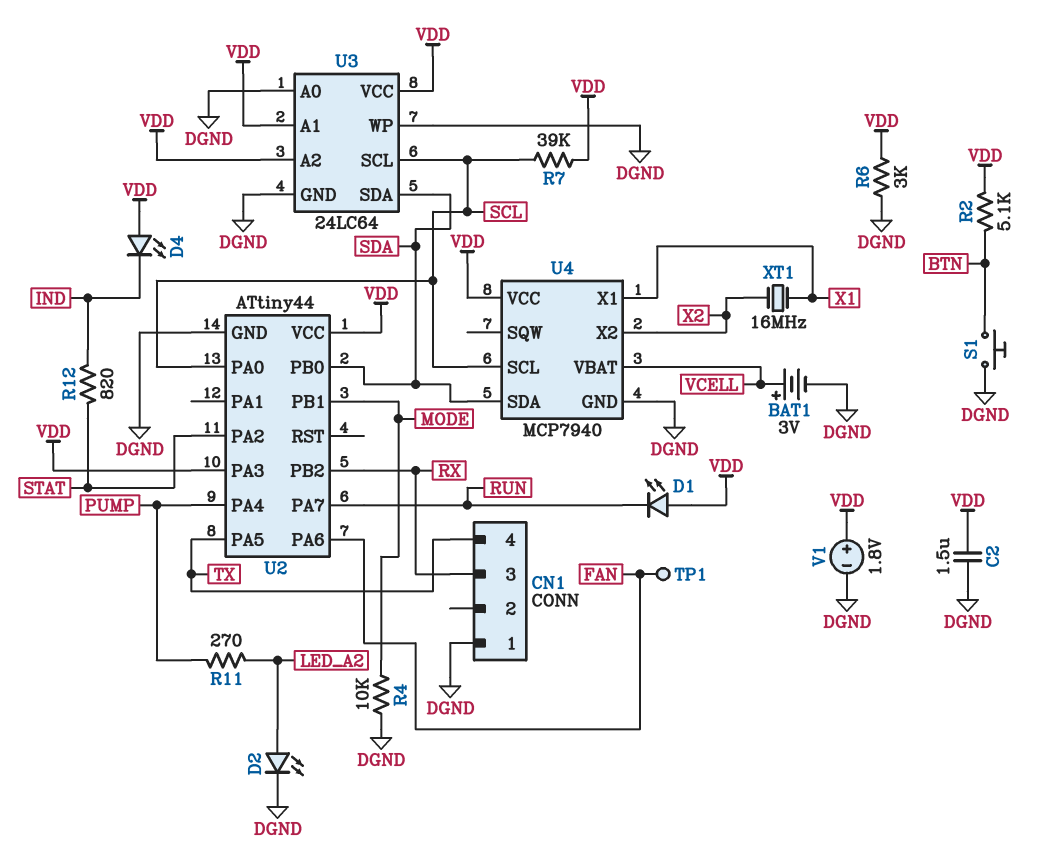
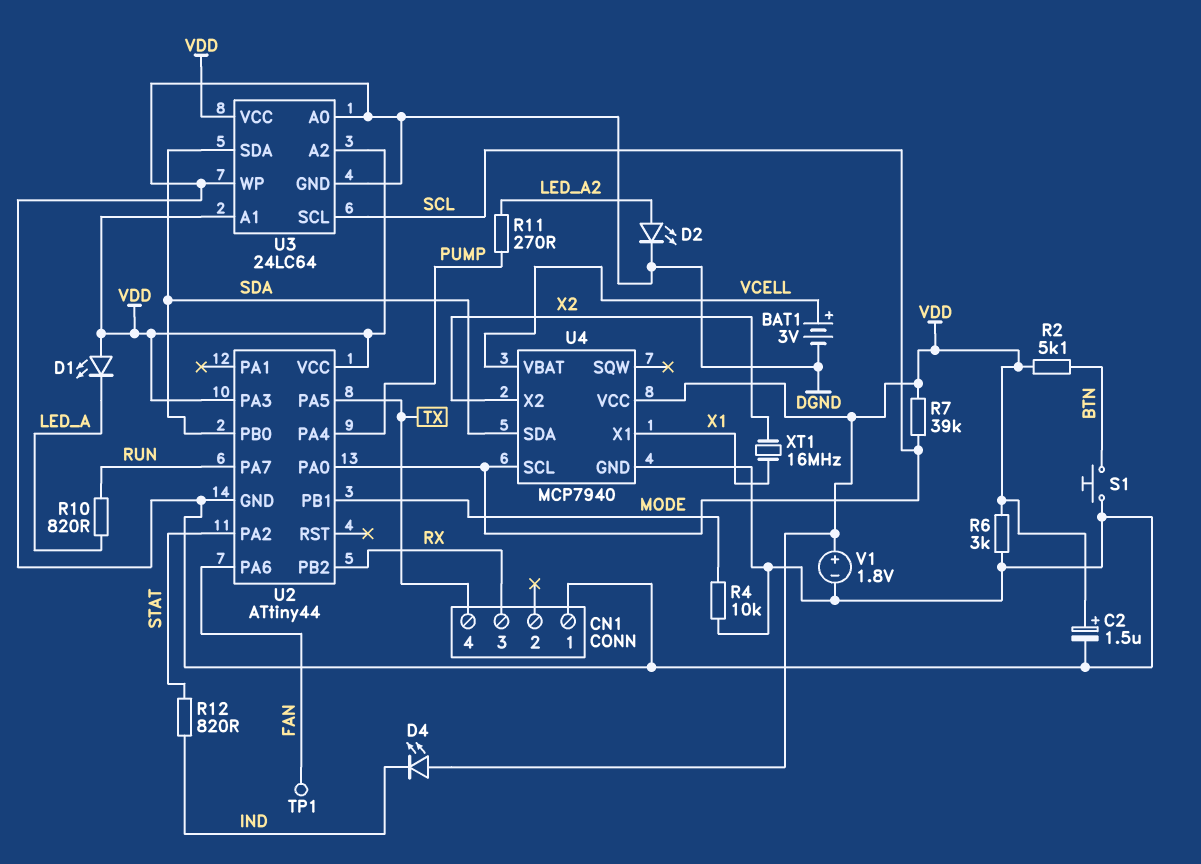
C2: 1.5uF (DGND, VDD) -> 1.5uF (plus VDD, minus DGND)
D1: LED (A VDD, K RUN) -> LED (A VDD, K LED_A)
R10: none -> 820 (LED_A, RUN)

